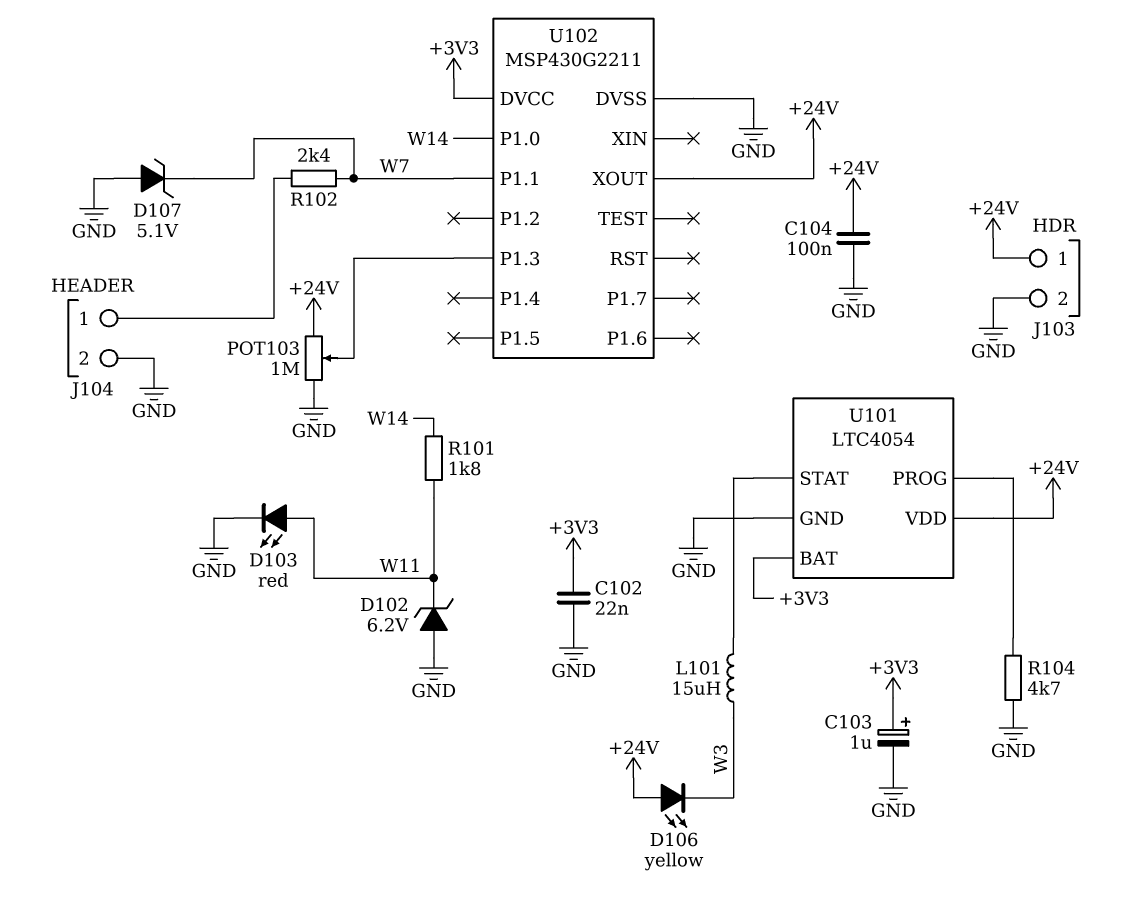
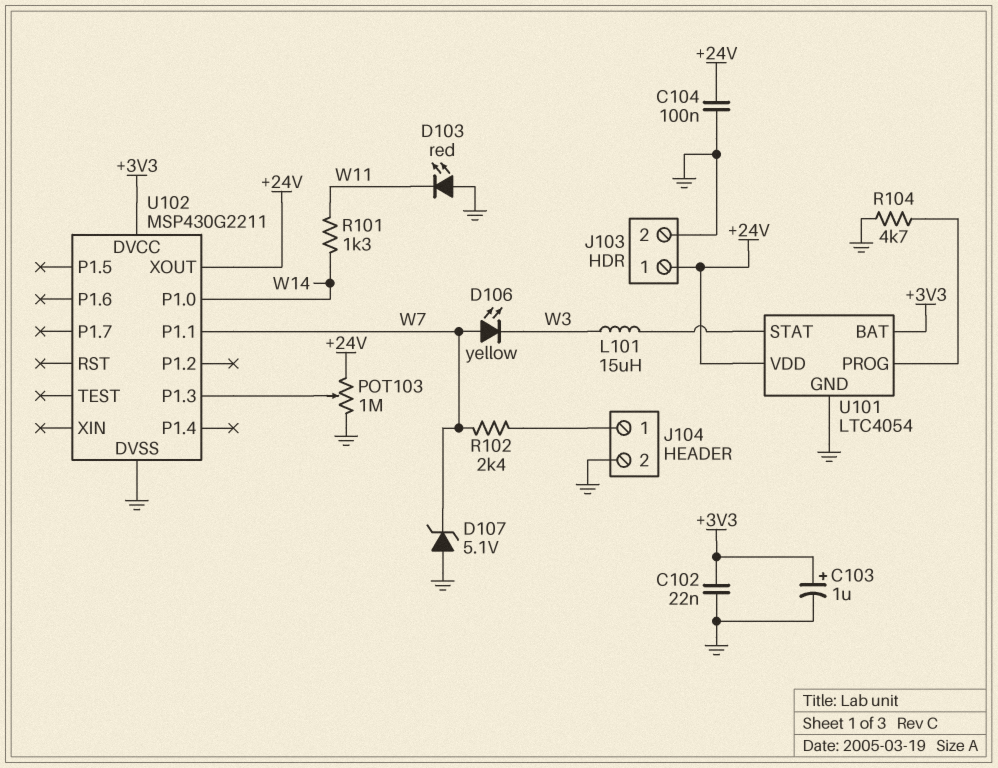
D102: zener 6.2V (A GND, K W11) -> none
D103: LED red (A W11, K GND) -> LED red (A GND, K W11)
D106: LED yellow (A +24V, K W3) -> LED yellow (A W7, K W3)
R101: 1.8k (W11, W14) -> 1.3k (W11, W14)

